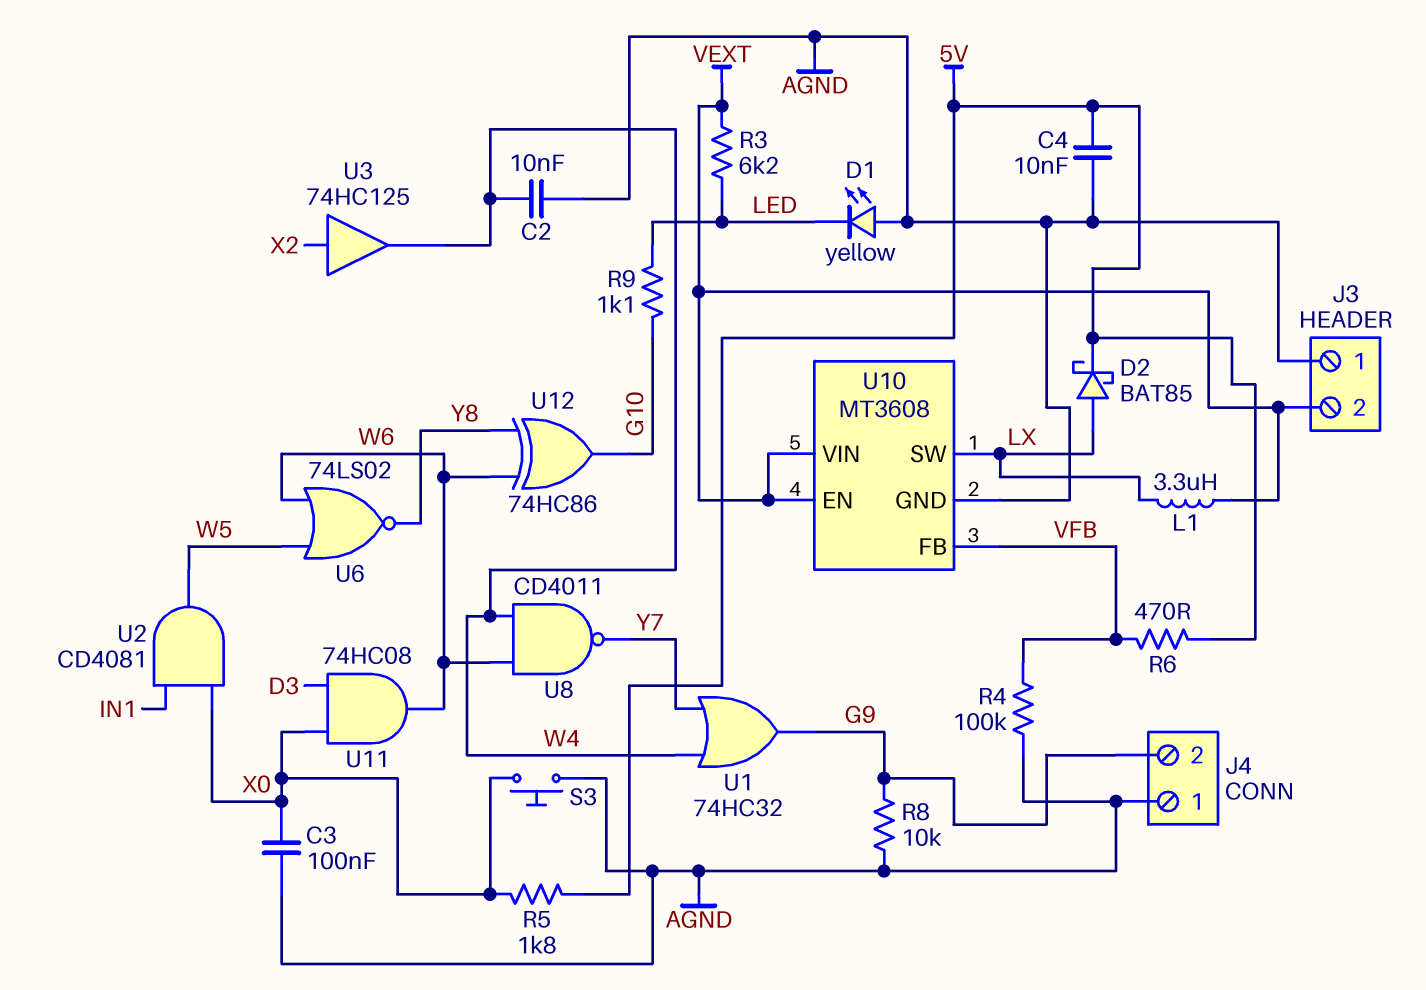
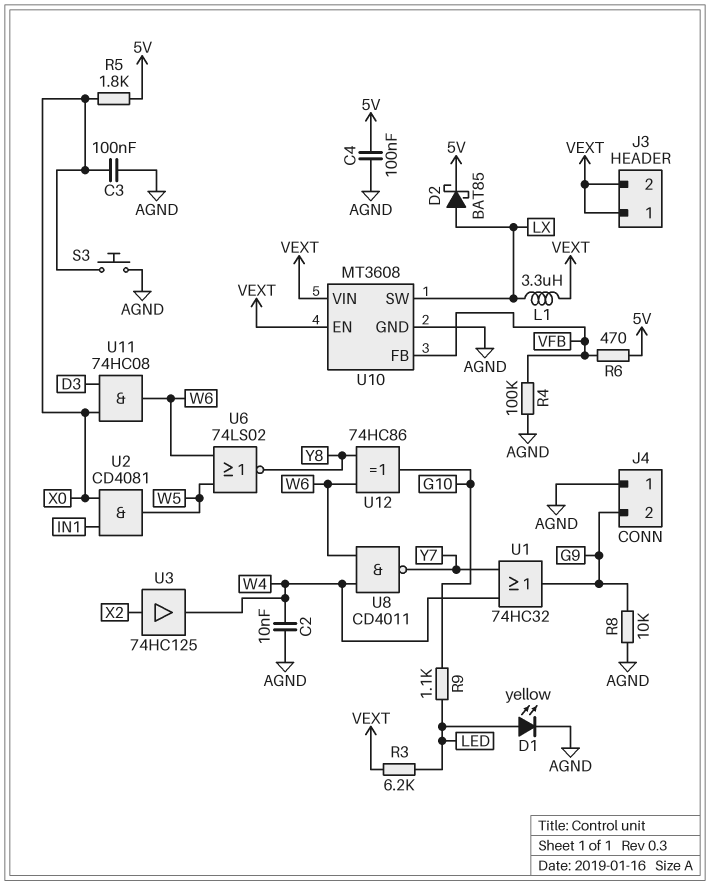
C4: 10nF (5V, AGND) -> 100nF (5V, AGND)
D1: LED yellow (A AGND, K LED) -> LED yellow (A LED, K AGND)
J3 pin 1: AGND -> VEXT

